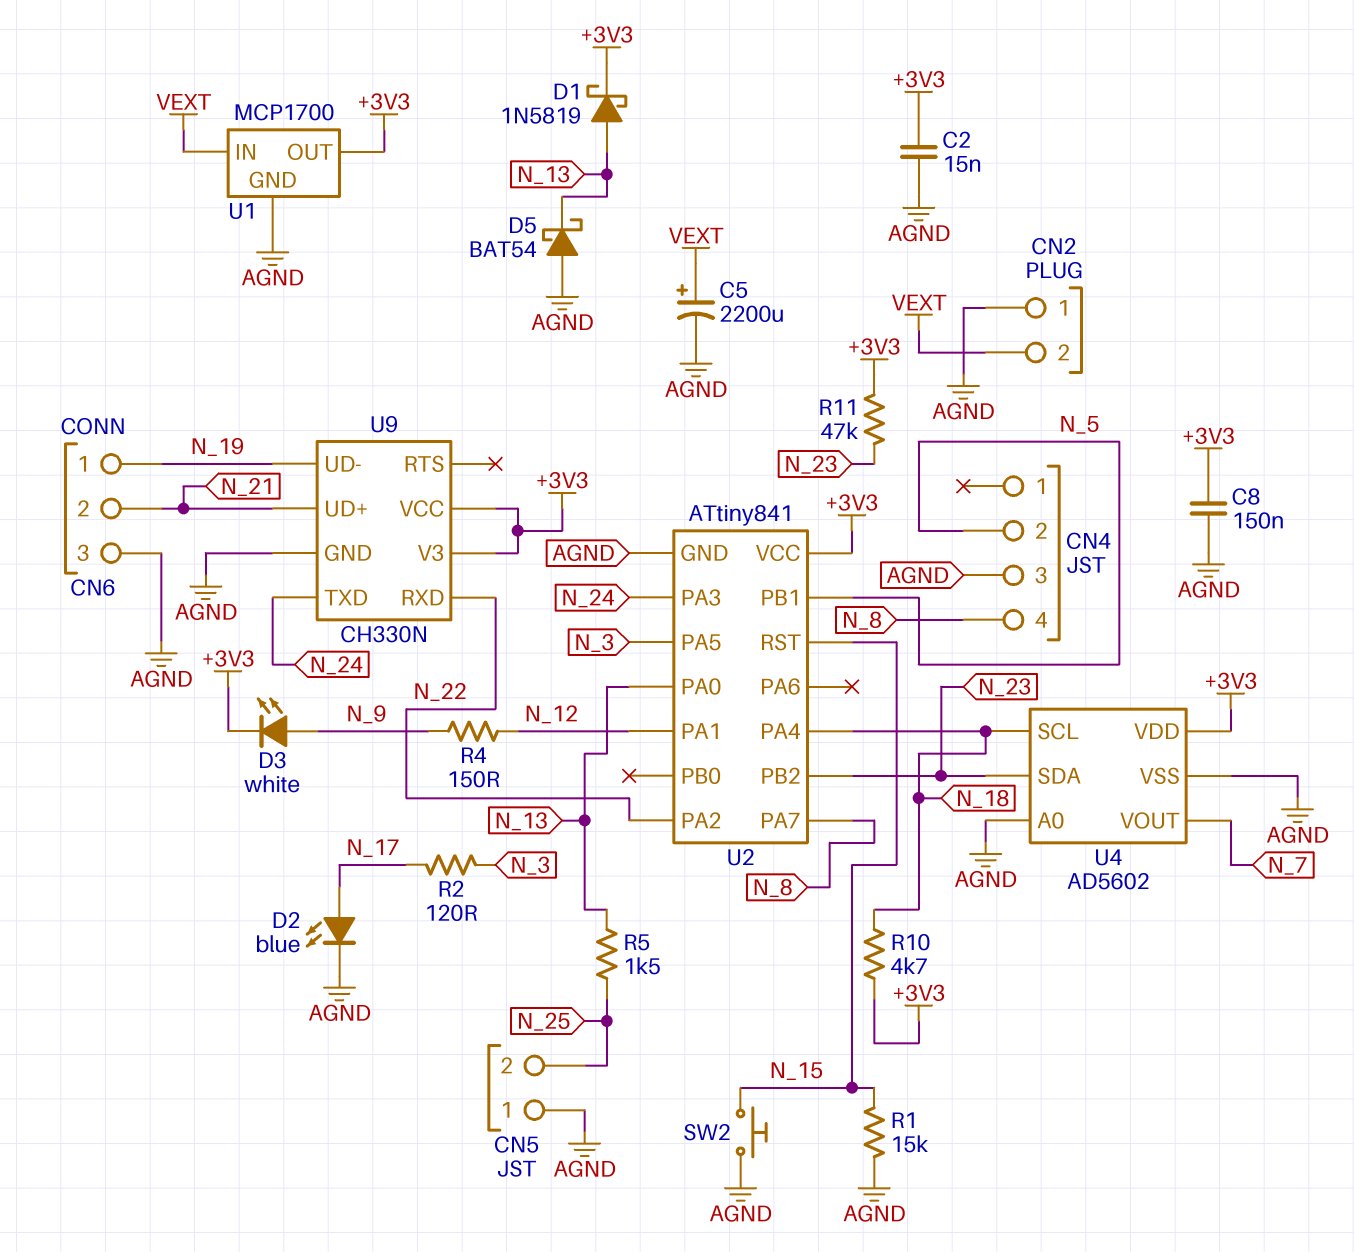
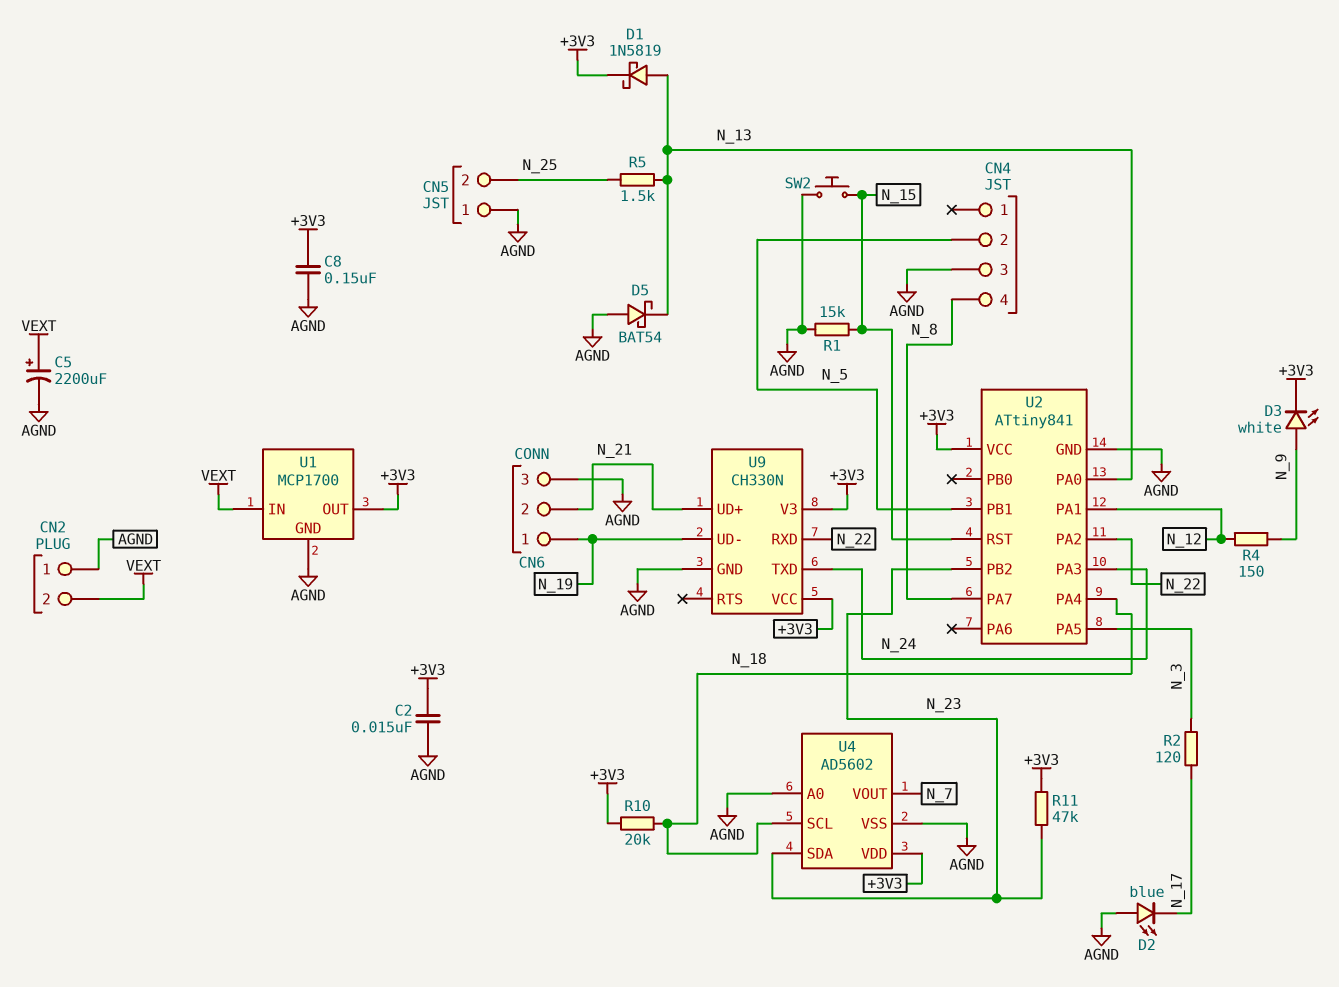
D2: LED blue (A N_17, K AGND) -> LED blue (A AGND, K N_17)
R10: 4.7k (+3V3, N_18) -> 20k (+3V3, N_18)

